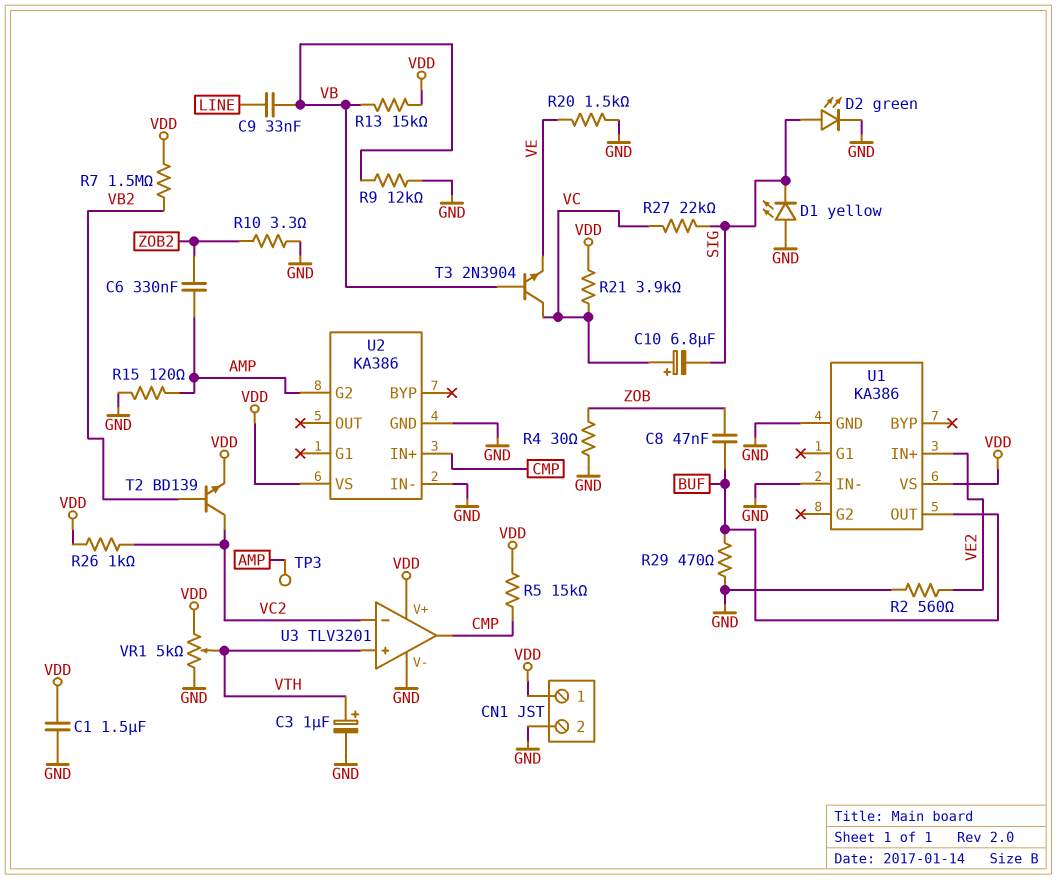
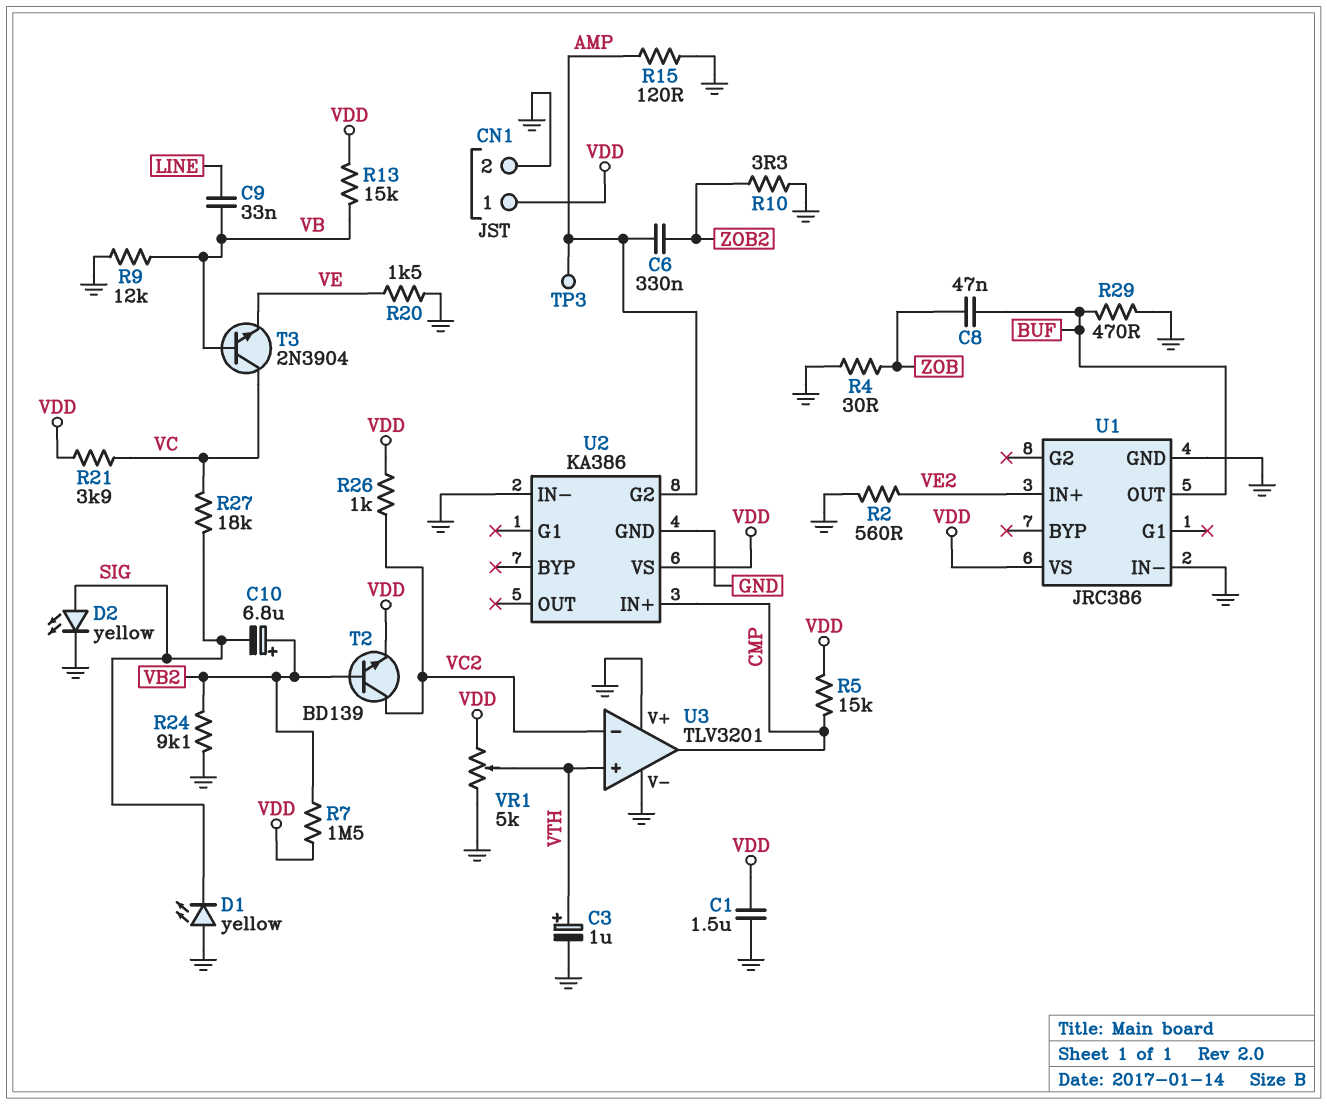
C10: 6.8uF (plus VC, minus SIG) -> 6.8uF (plus VB2, minus SIG)
D2: LED green (A SIG, K GND) -> LED yellow (A SIG, K GND)
R24: none -> 9.1k (GND, VB2)
R27: 22k (SIG, VC) -> 18k (SIG, VC)
U1: KA386 -> JRC386
U3 pin V+: VDD -> GND

